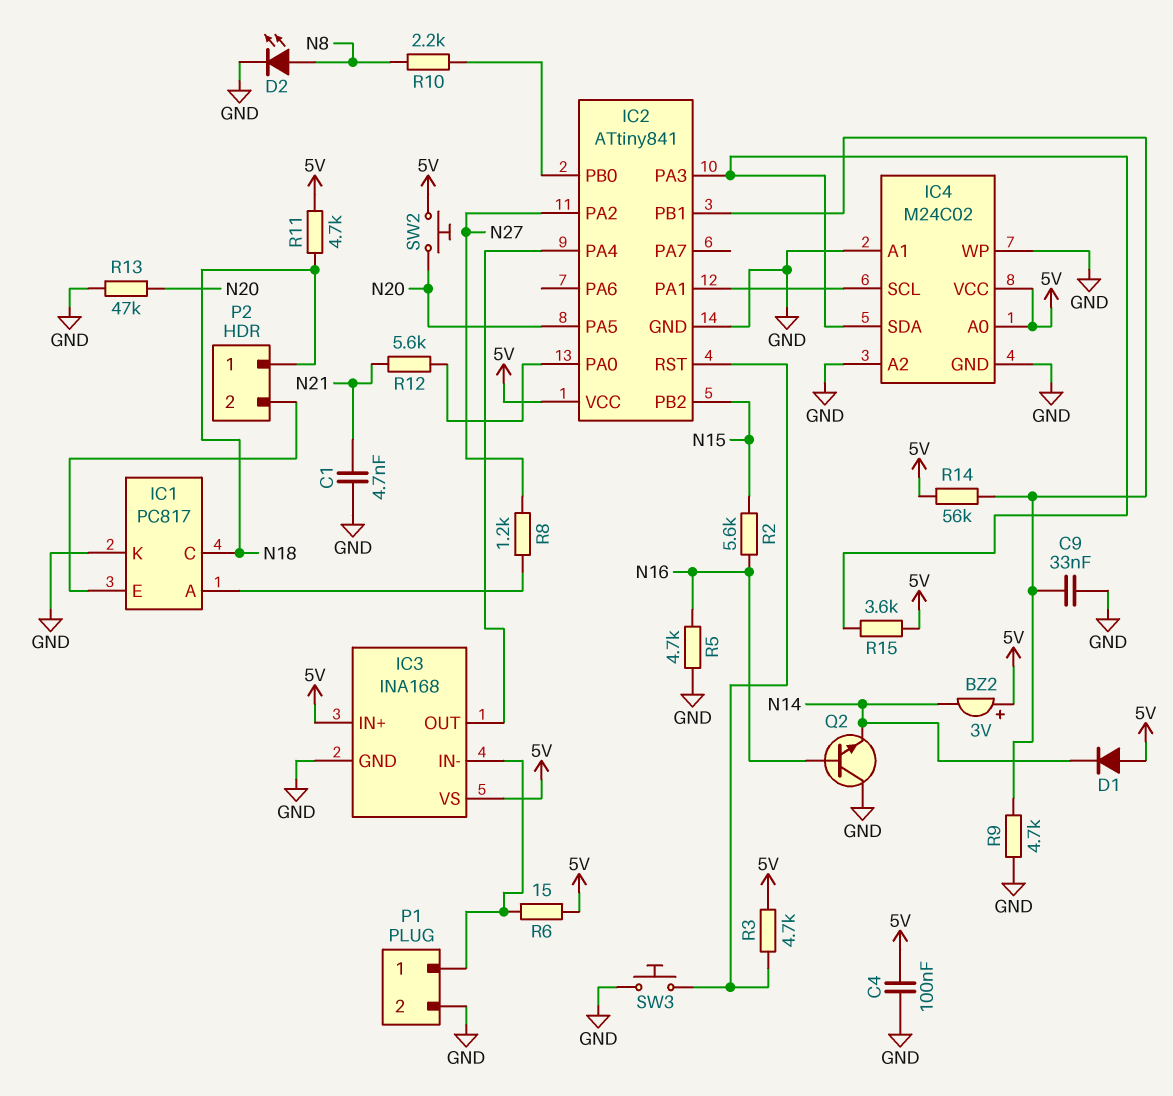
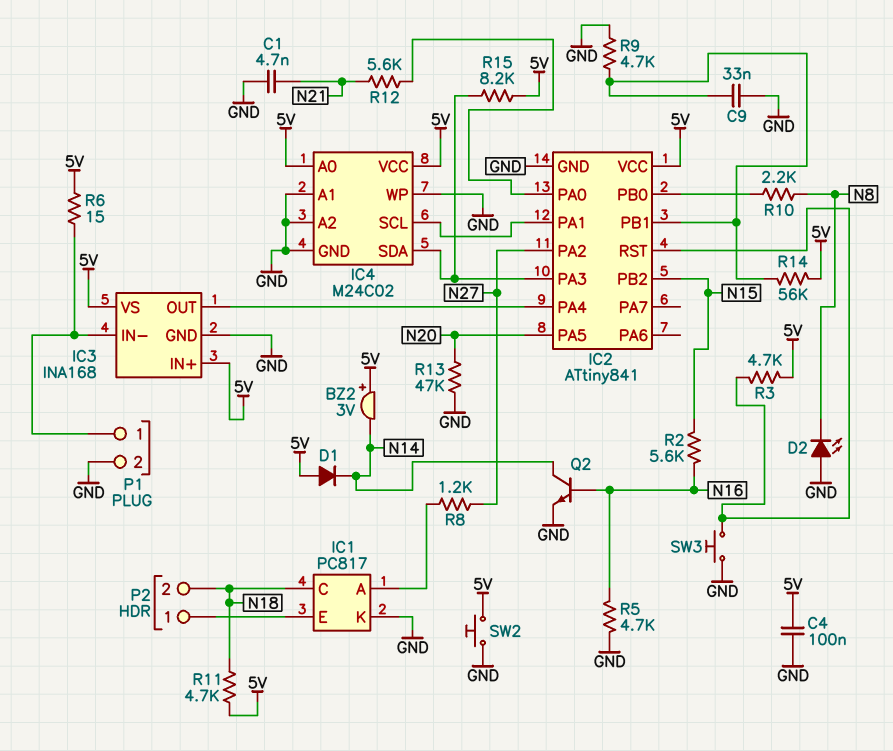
D2: LED (A N8, K GND) -> LED (A GND, K N8)
P2 pin 1: N18 -> IC1/E
P2 pin 2: IC1/E -> N18
Q2: NPN (B N16, C GND, E N14) -> NPN (B N16, C N14, E GND)
R15: 3.6k (5V, IC2/PA3) -> 8.2k (5V, IC2/PA3)
SW2: button (5V, N20) -> button (5V, GND)

